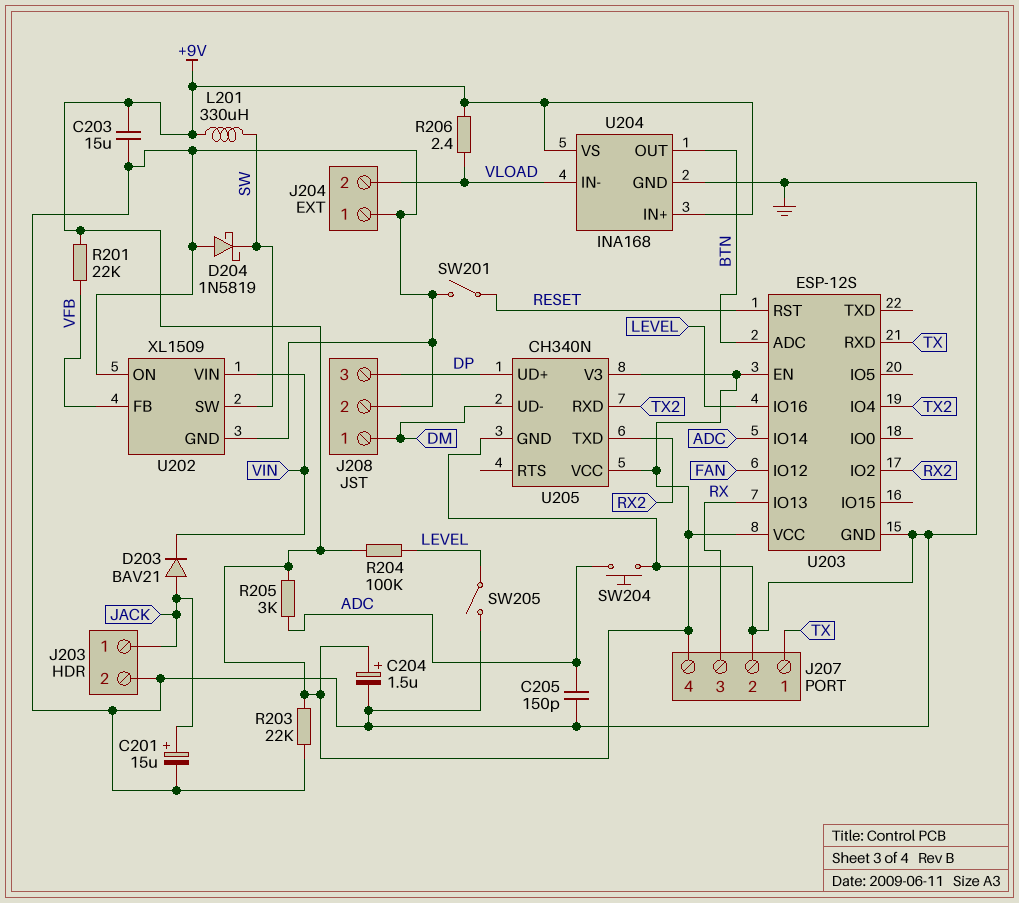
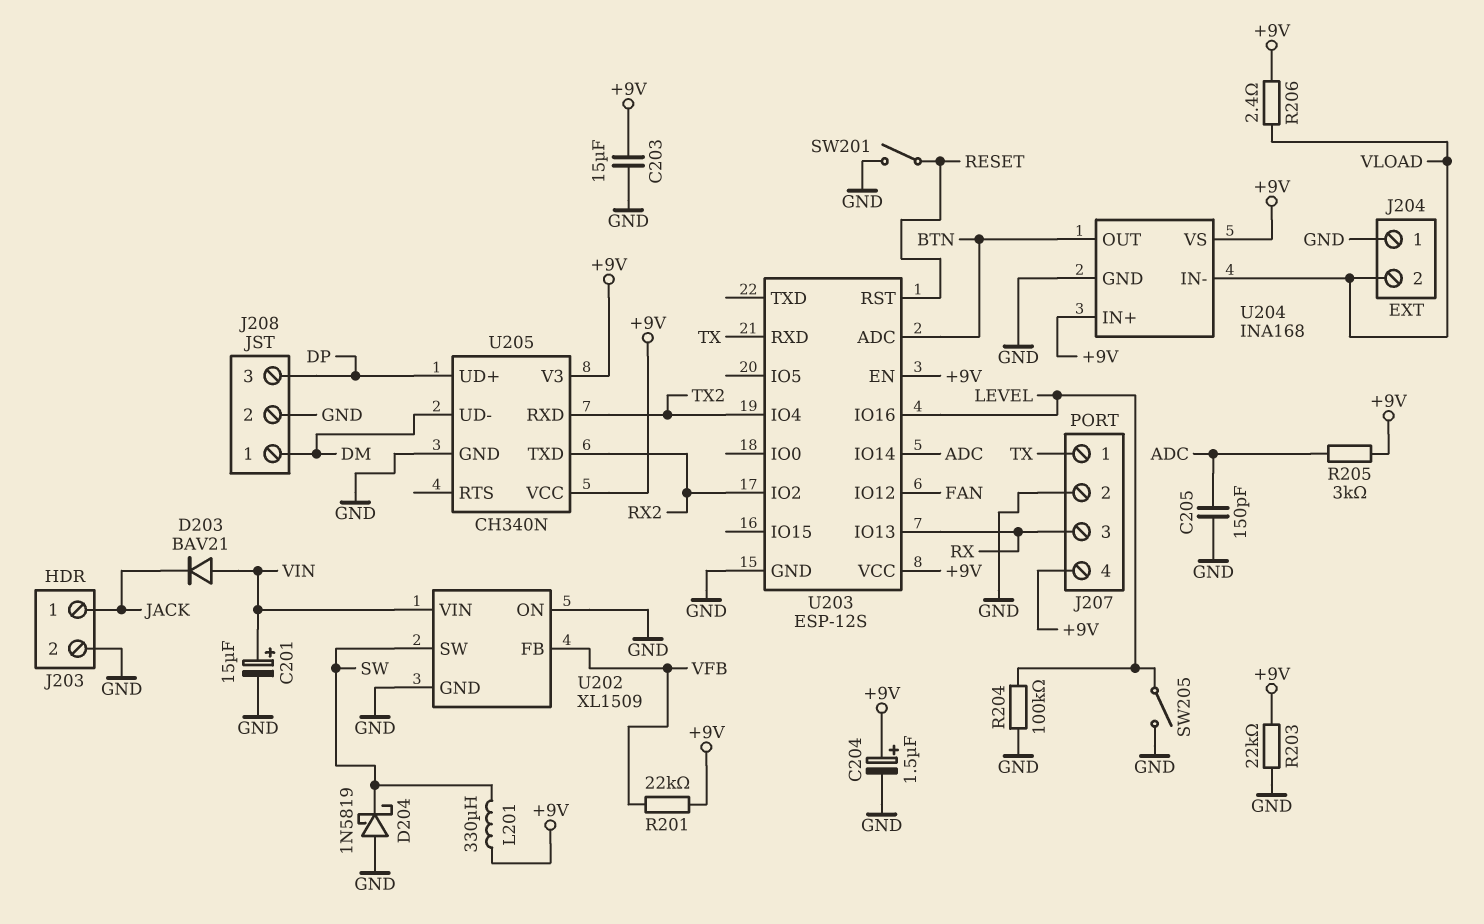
C201: 15uF (plus JACK, minus GND) -> 15uF (plus VIN, minus GND)
D203: diode BAV21 (A JACK, K VIN) -> diode BAV21 (A VIN, K JACK)
R204: 100k (+9V, LEVEL) -> 100k (GND, LEVEL)
SW204: button (ADC, GND) -> none

